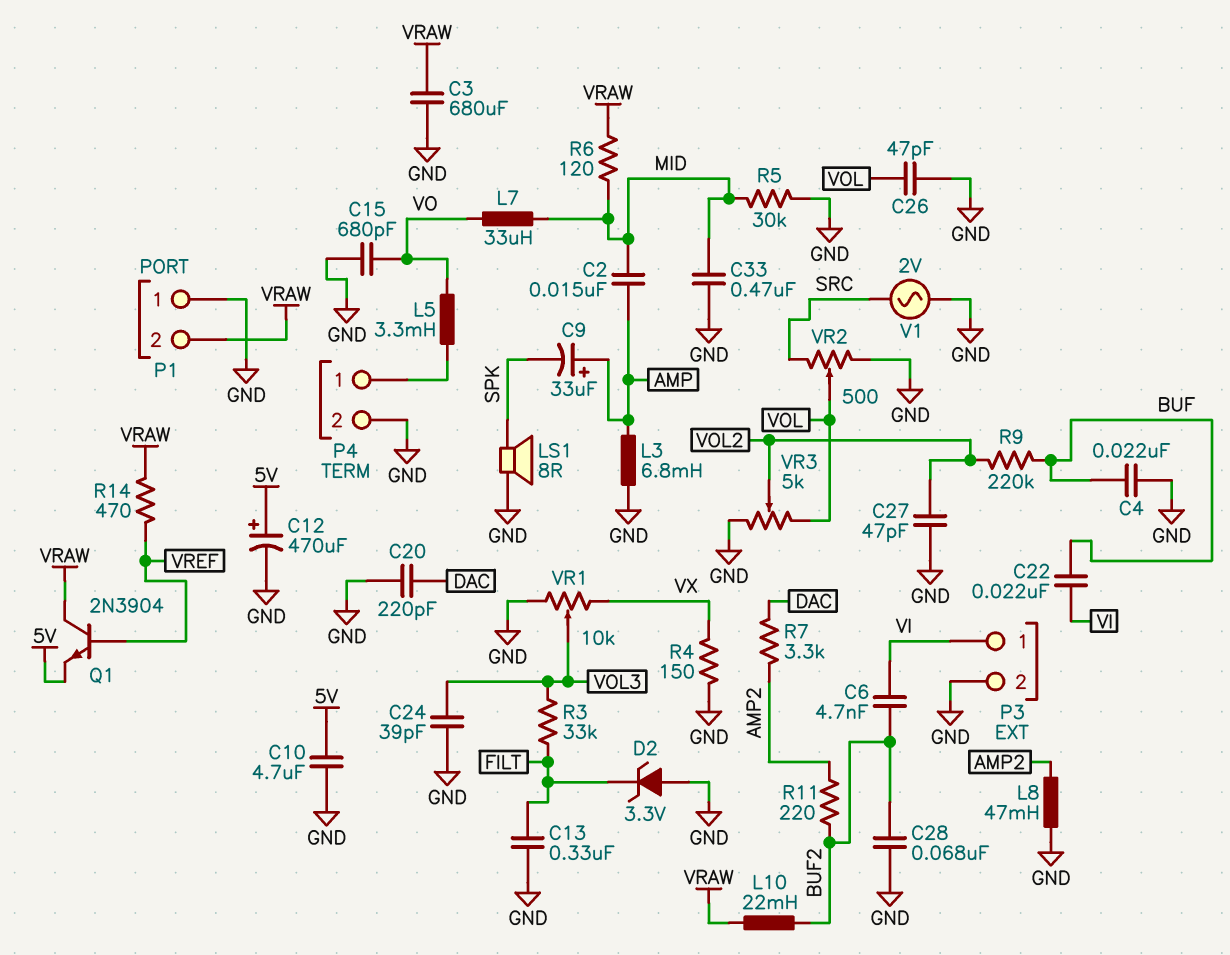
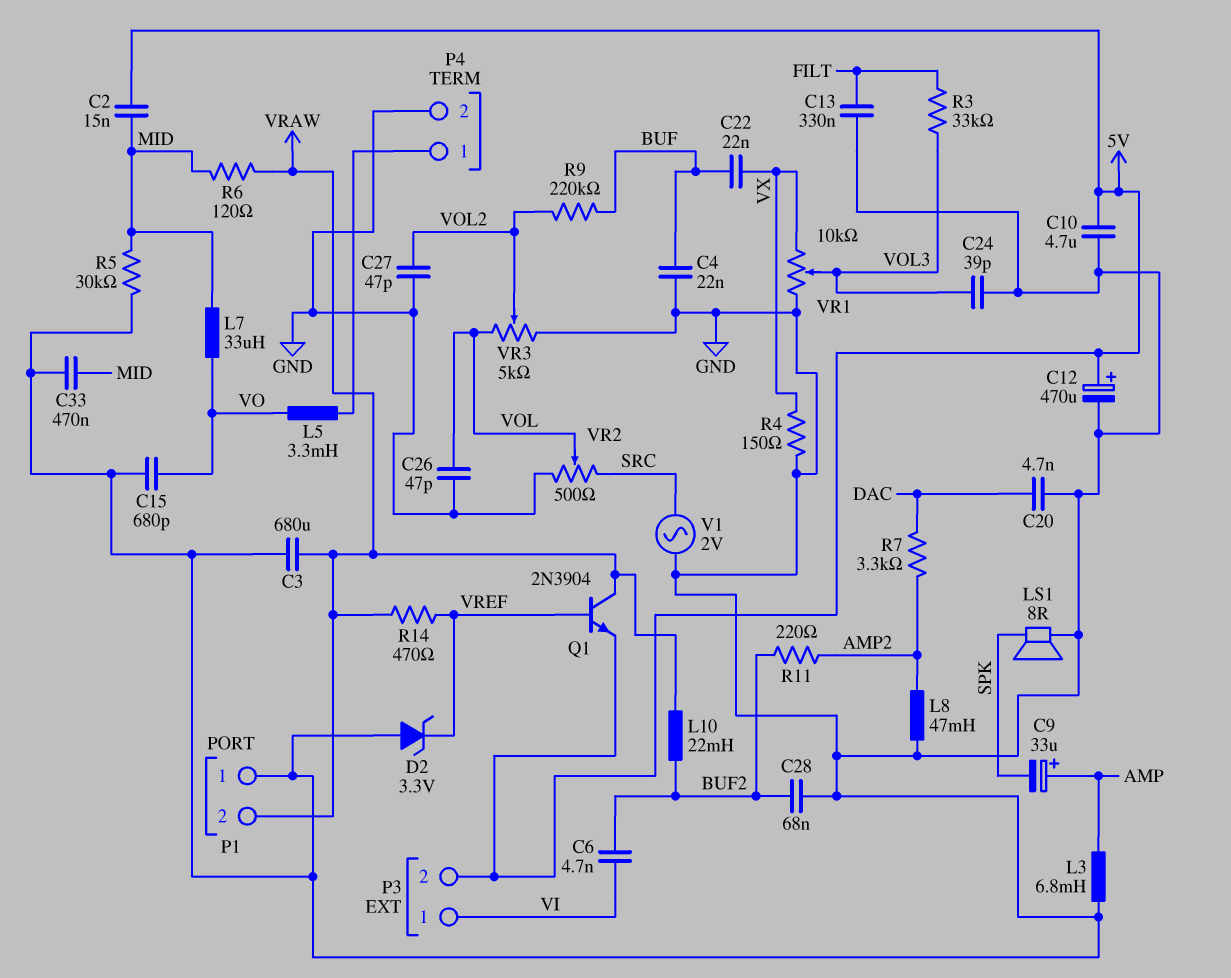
C2: 15nF (AMP, MID) -> 15nF (5V, MID)
C20: 220pF (DAC, GND) -> 4.7nF (DAC, GND)
C22: 22nF (BUF, VI) -> 22nF (BUF, VX)
D2: zener 3.3V (A GND, K FILT) -> zener 3.3V (A GND, K VREF)
P3 pin 2: GND -> 5V

